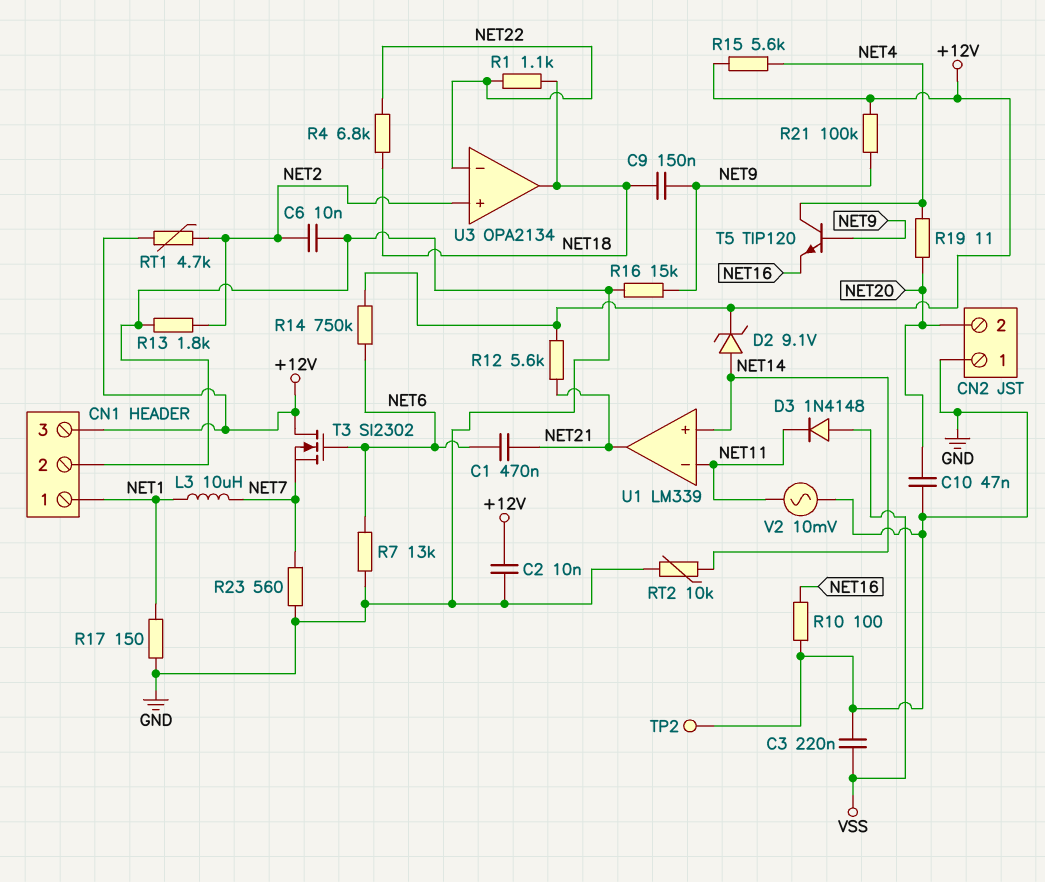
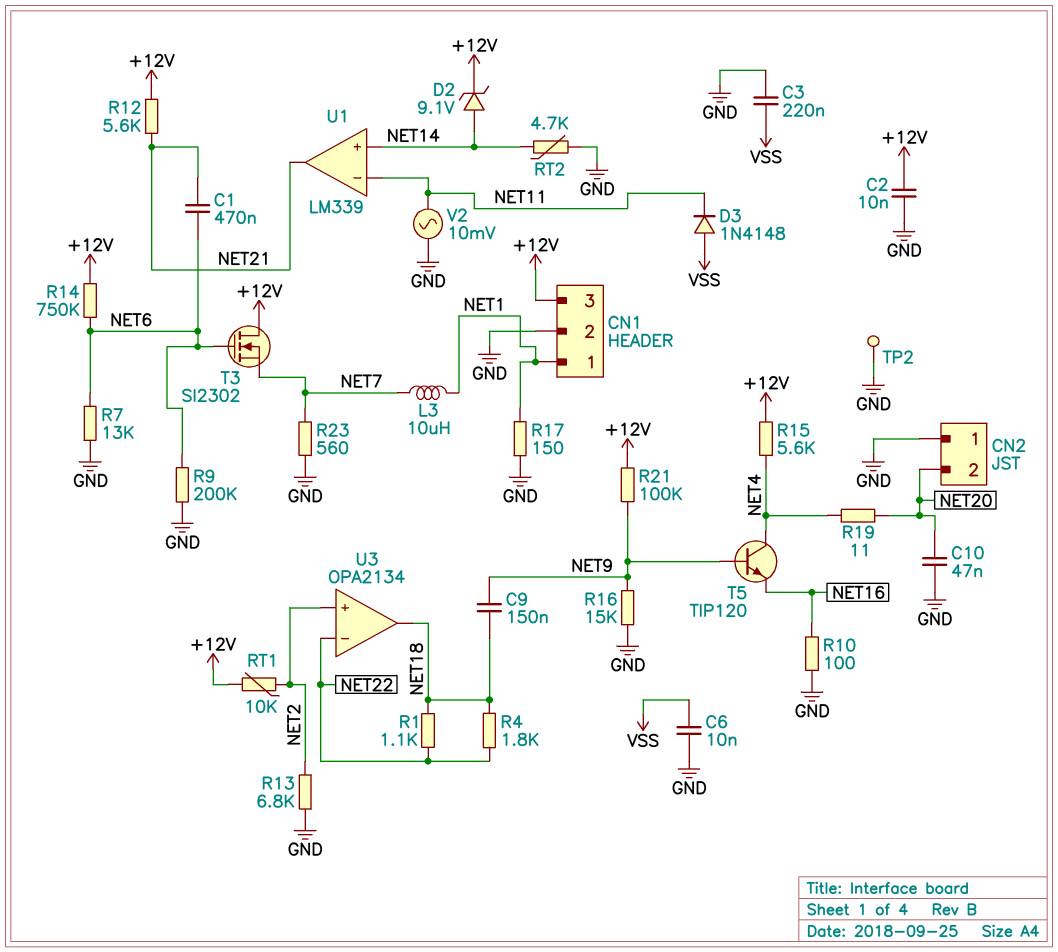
C6: 10nF (GND, NET2) -> 10nF (GND, VSS)
R4: 6.8k (NET18, NET22) -> 1.8k (NET18, NET22)
R9: none -> 200k (GND, NET6)
R13: 1.8k (GND, NET2) -> 6.8k (GND, NET2)
RT1: 4.7k (+12V, NET2) -> 10k (+12V, NET2)
RT2: 10k (GND, NET14) -> 4.7k (GND, NET14)

